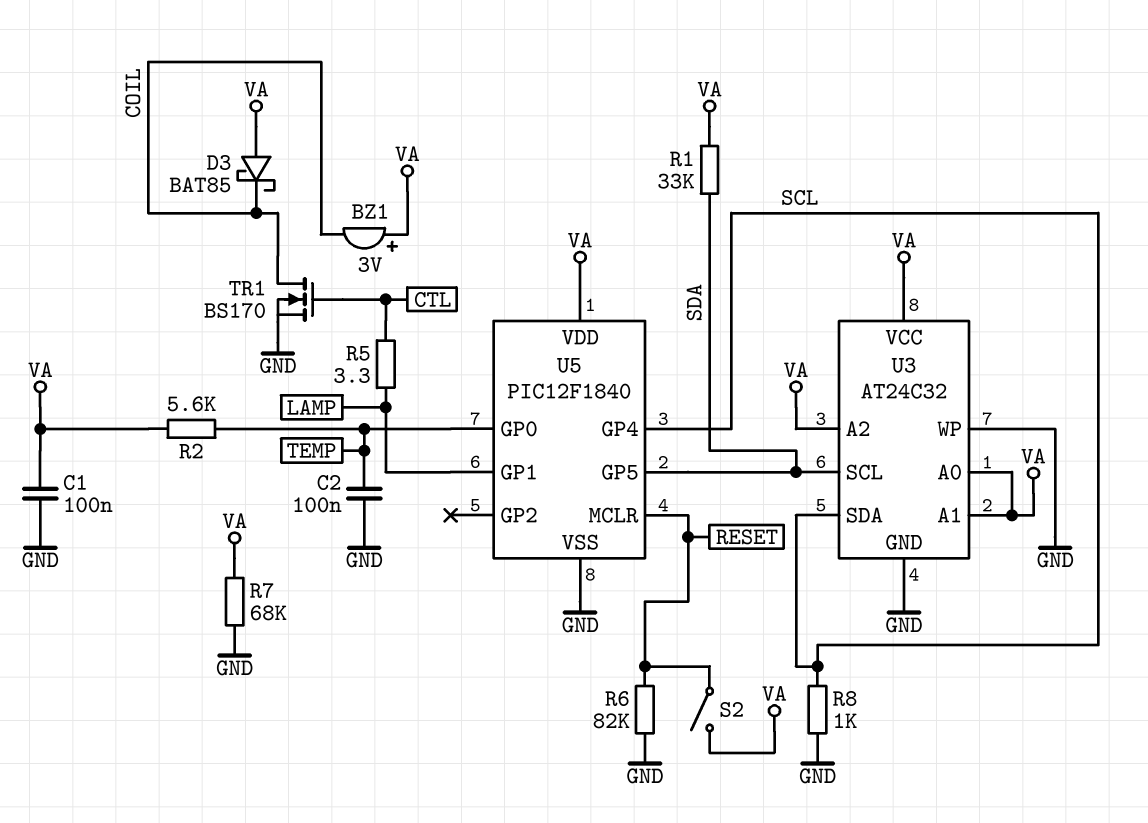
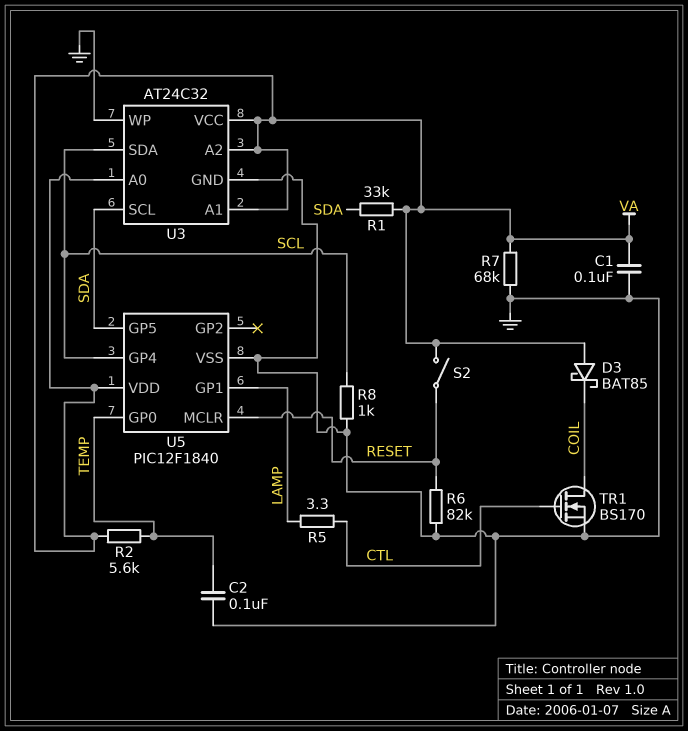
BZ1: buzzer 3V (plus VA, minus COIL) -> none

